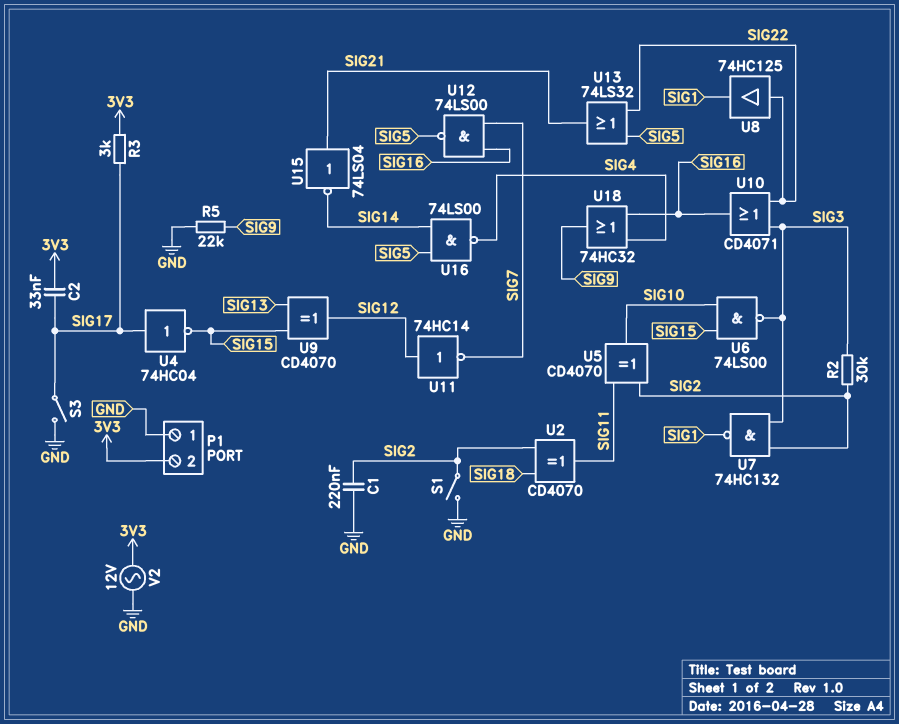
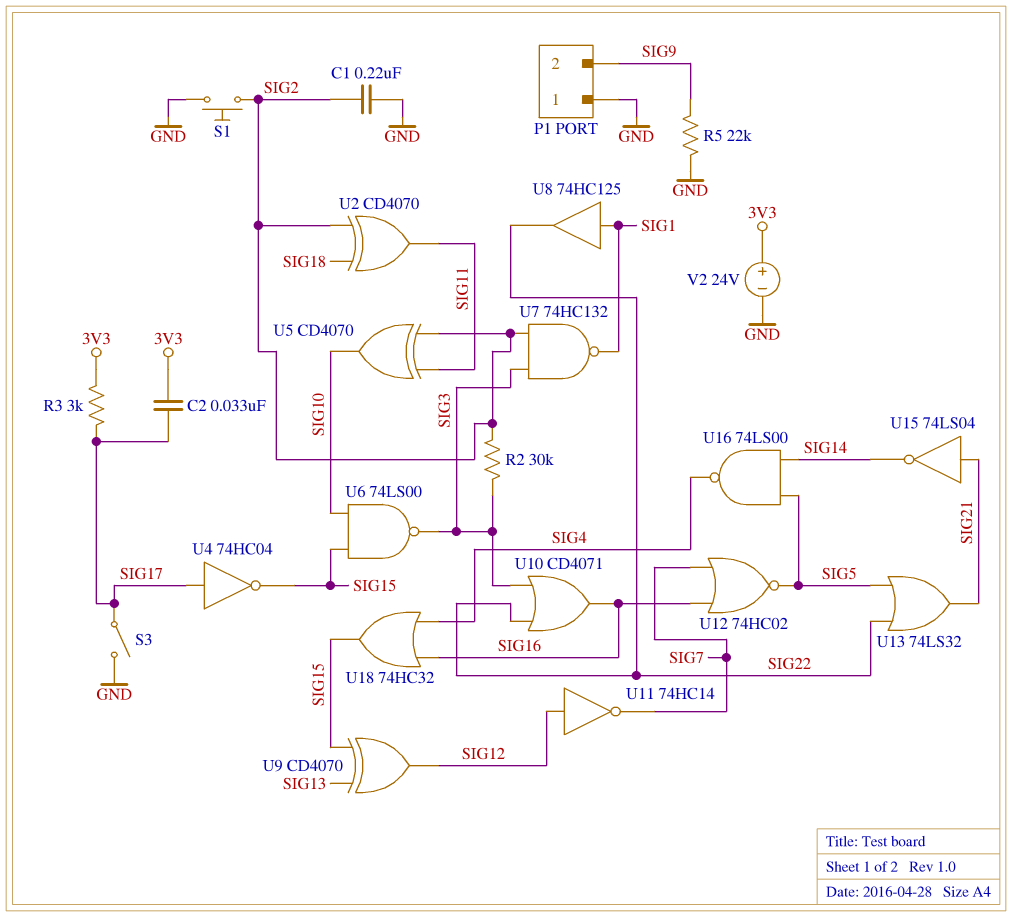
P1 pin 2: 3V3 -> SIG9
S1: switch (GND, SIG2) -> button (GND, SIG2)
U8: buffer 74HC125 (in SIG22, out SIG1) -> buffer 74HC125 (in SIG1, out SIG22)
U12: NAND 74LS00 (in SIG7, in SIG16, out SIG5) -> NOR 74HC02 (in SIG7, in SIG16, out SIG5)
U18: OR 74HC32 (in SIG4, in SIG16, out SIG9) -> OR 74HC32 (in SIG4, in SIG16, out SIG15)
V2: AC 12V (3V3, GND) -> 24V (plus 3V3, minus GND)

